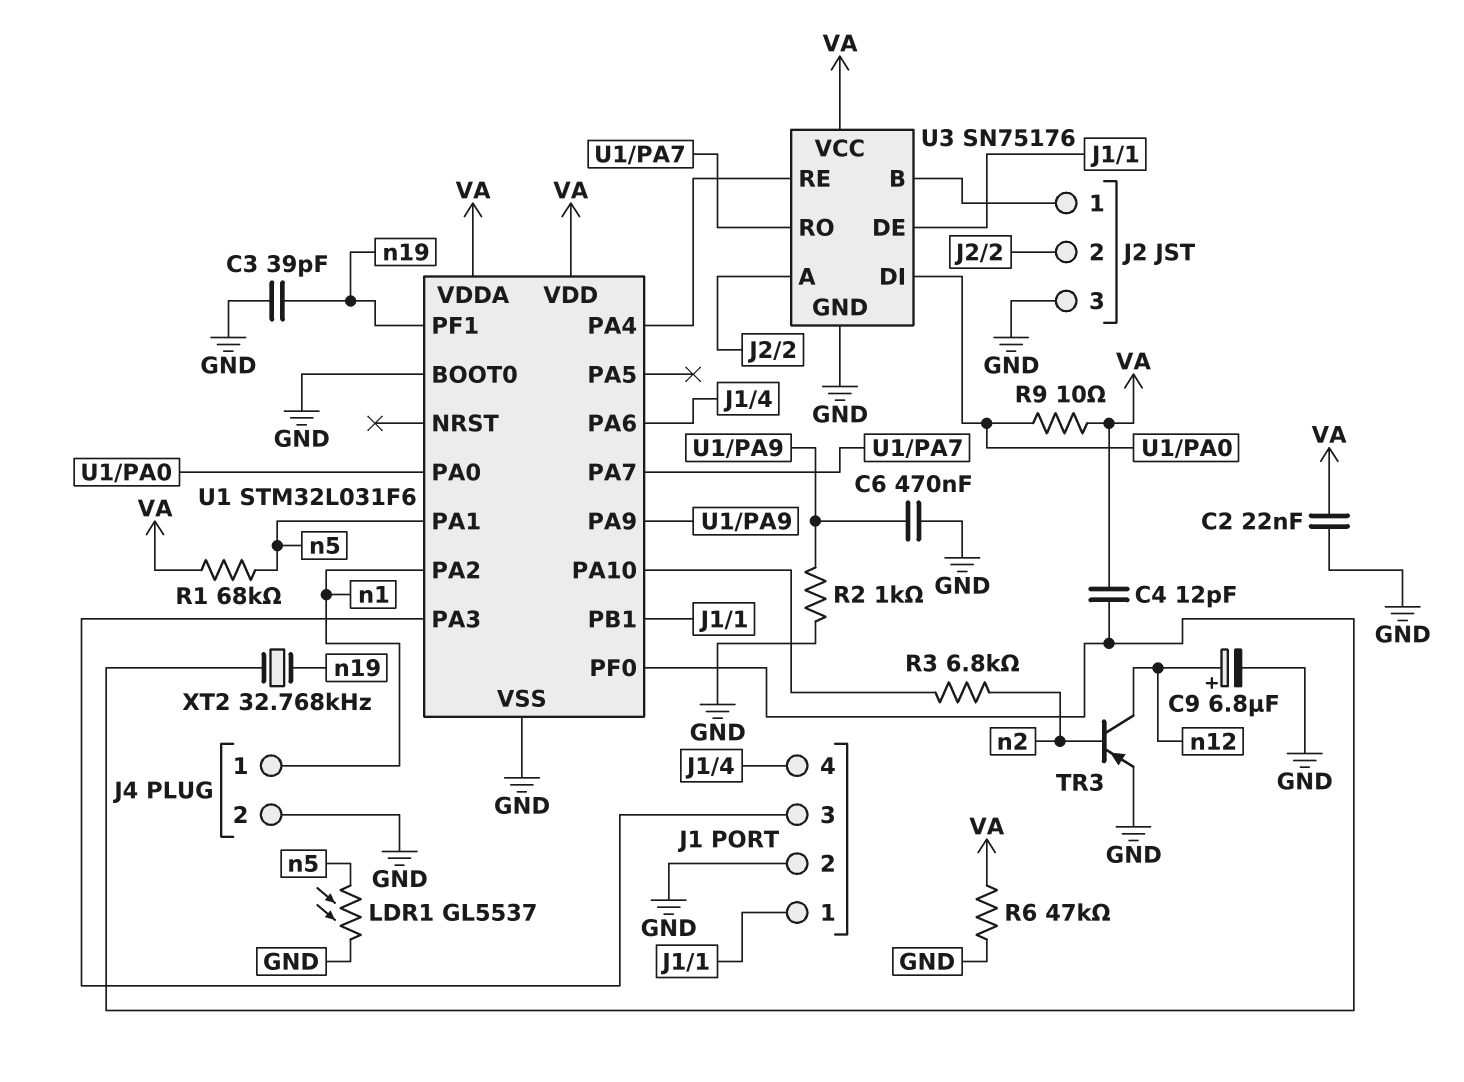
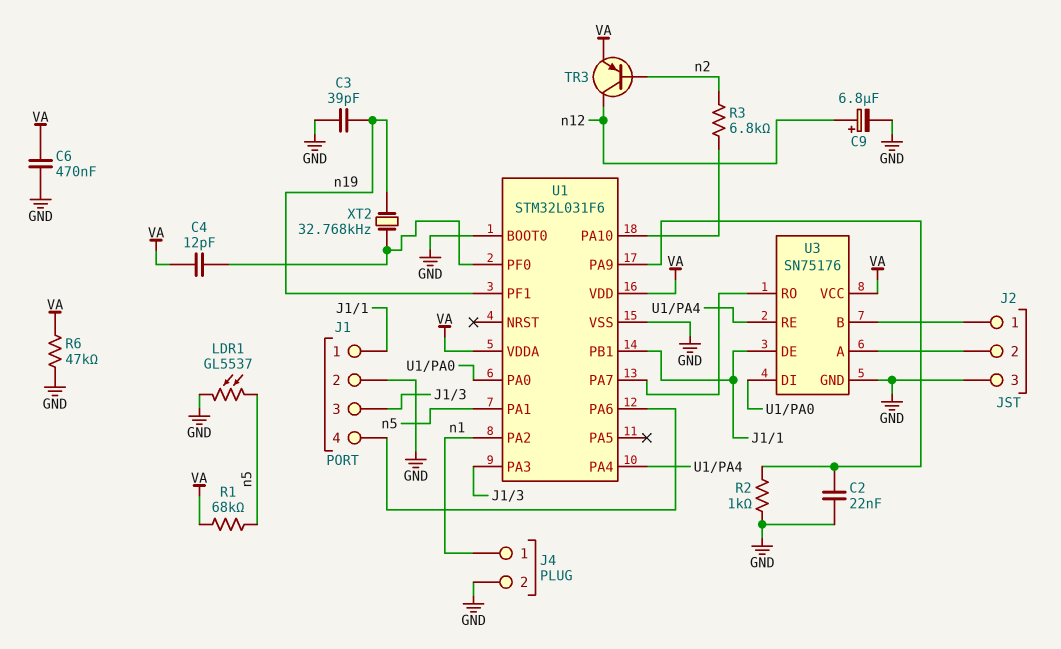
C2: 22nF (GND, VA) -> 22nF (GND, U1/PA9)
C6: 470nF (GND, U1/PA9) -> 470nF (GND, VA)
R9: 10 (U1/PA0, VA) -> none
TR3: PNP (B n2, C n12, E GND) -> PNP (B n2, C n12, E VA)

